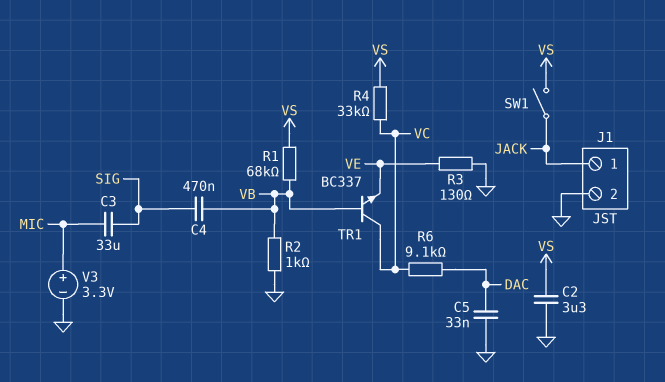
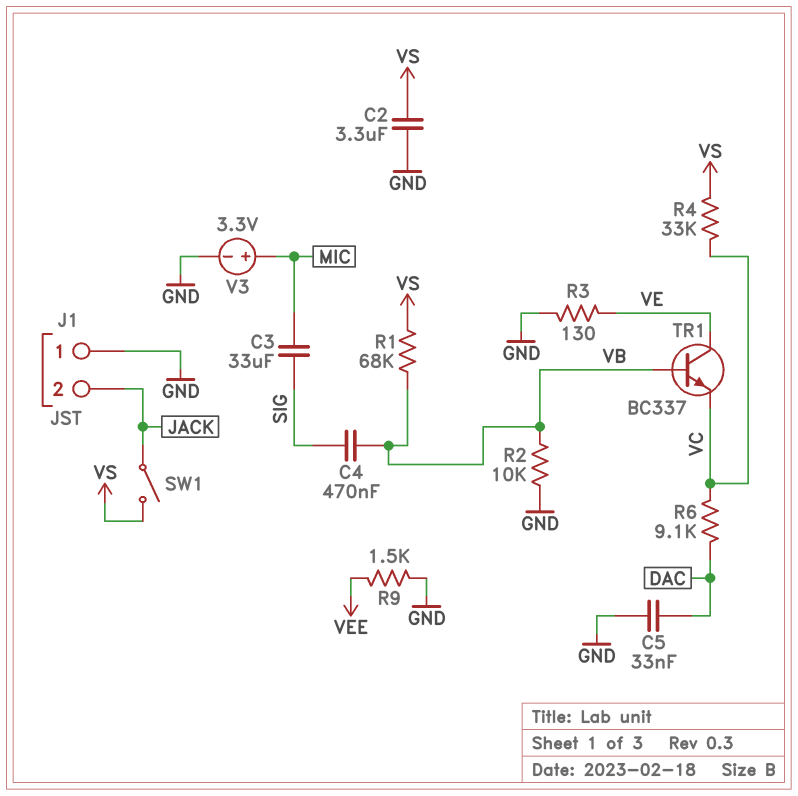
J1 pin 1: JACK -> GND
J1 pin 2: GND -> JACK
R2: 1k (GND, VB) -> 10k (GND, VB)
R9: none -> 1.5k (GND, VEE)
TR1: NPN BC337 (B VB, C VC, E VE) -> NPN BC337 (B VB, C VE, E VC)

